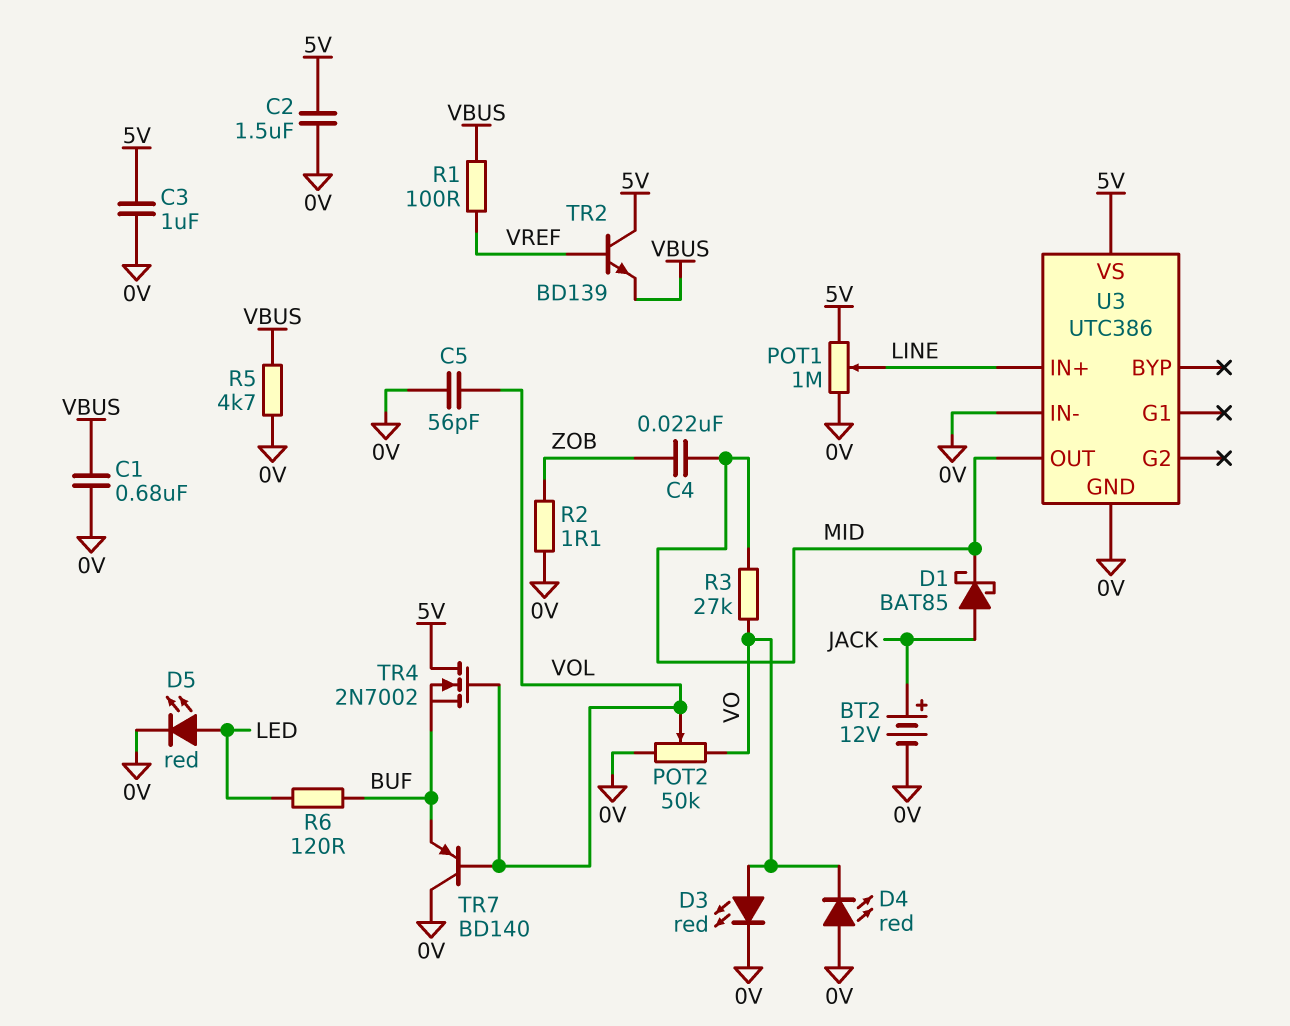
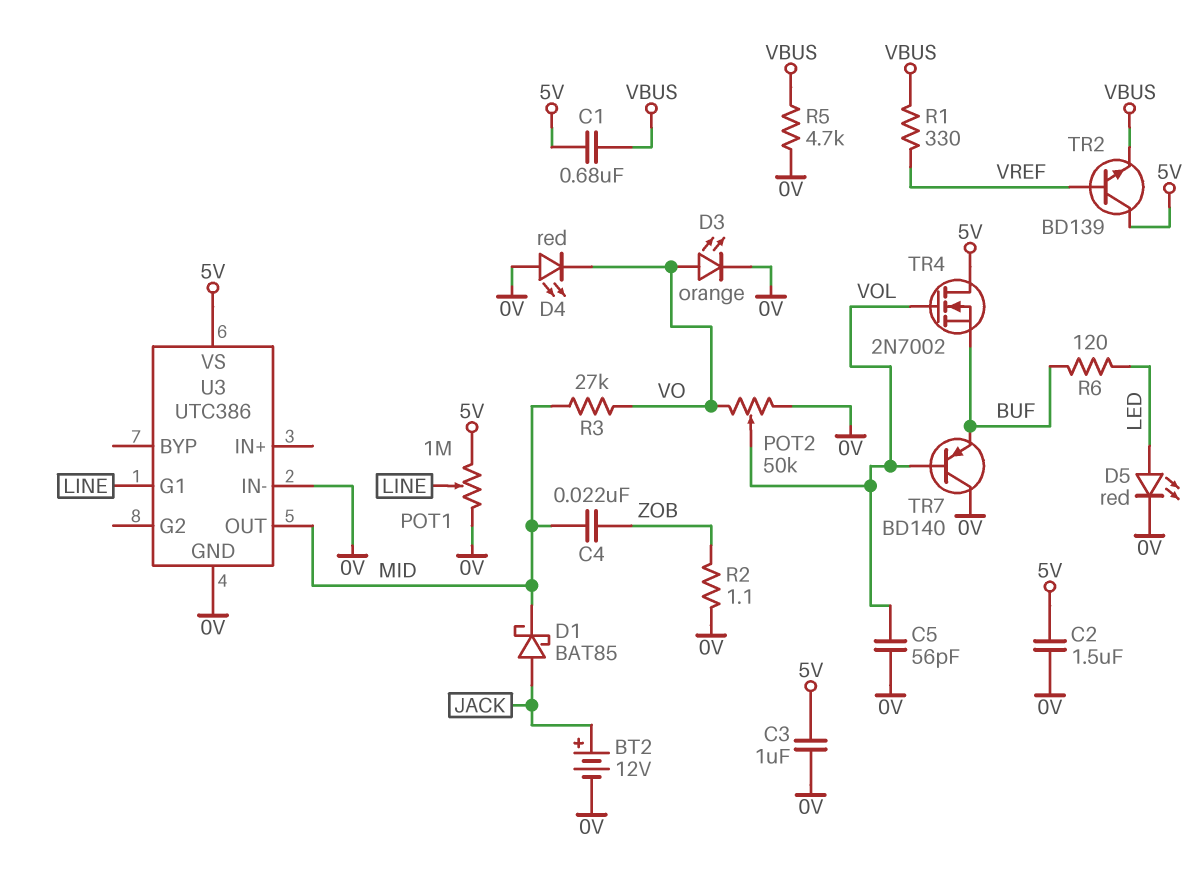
C1: 680nF (0V, VBUS) -> 680nF (5V, VBUS)
D3: LED red (A VO, K 0V) -> LED orange (A VO, K 0V)
R1: 100 (VBUS, VREF) -> 330 (VBUS, VREF)
U3 pin G1: none -> LINE
U3 pin IN+: LINE -> none

